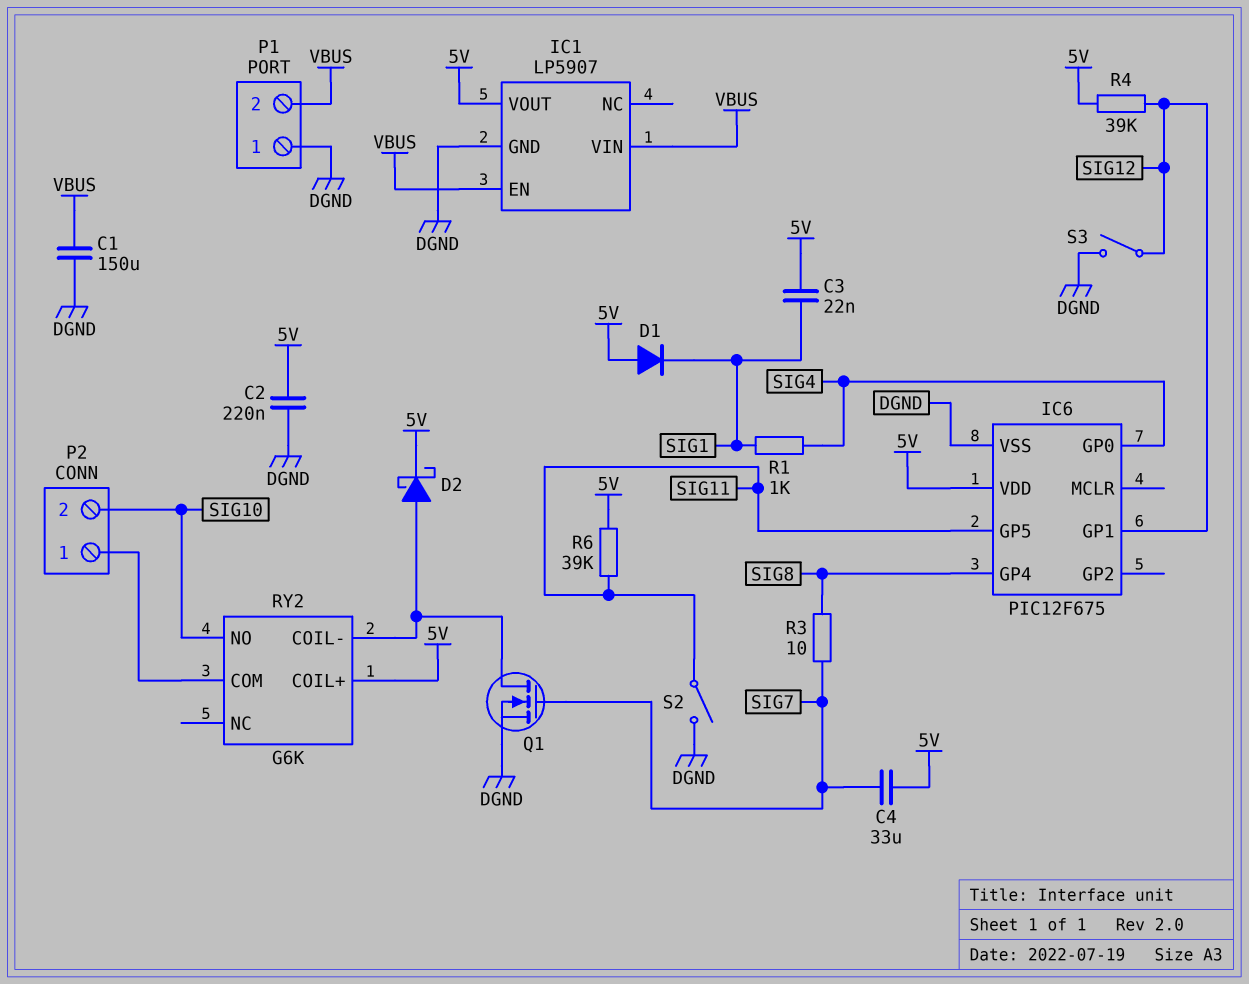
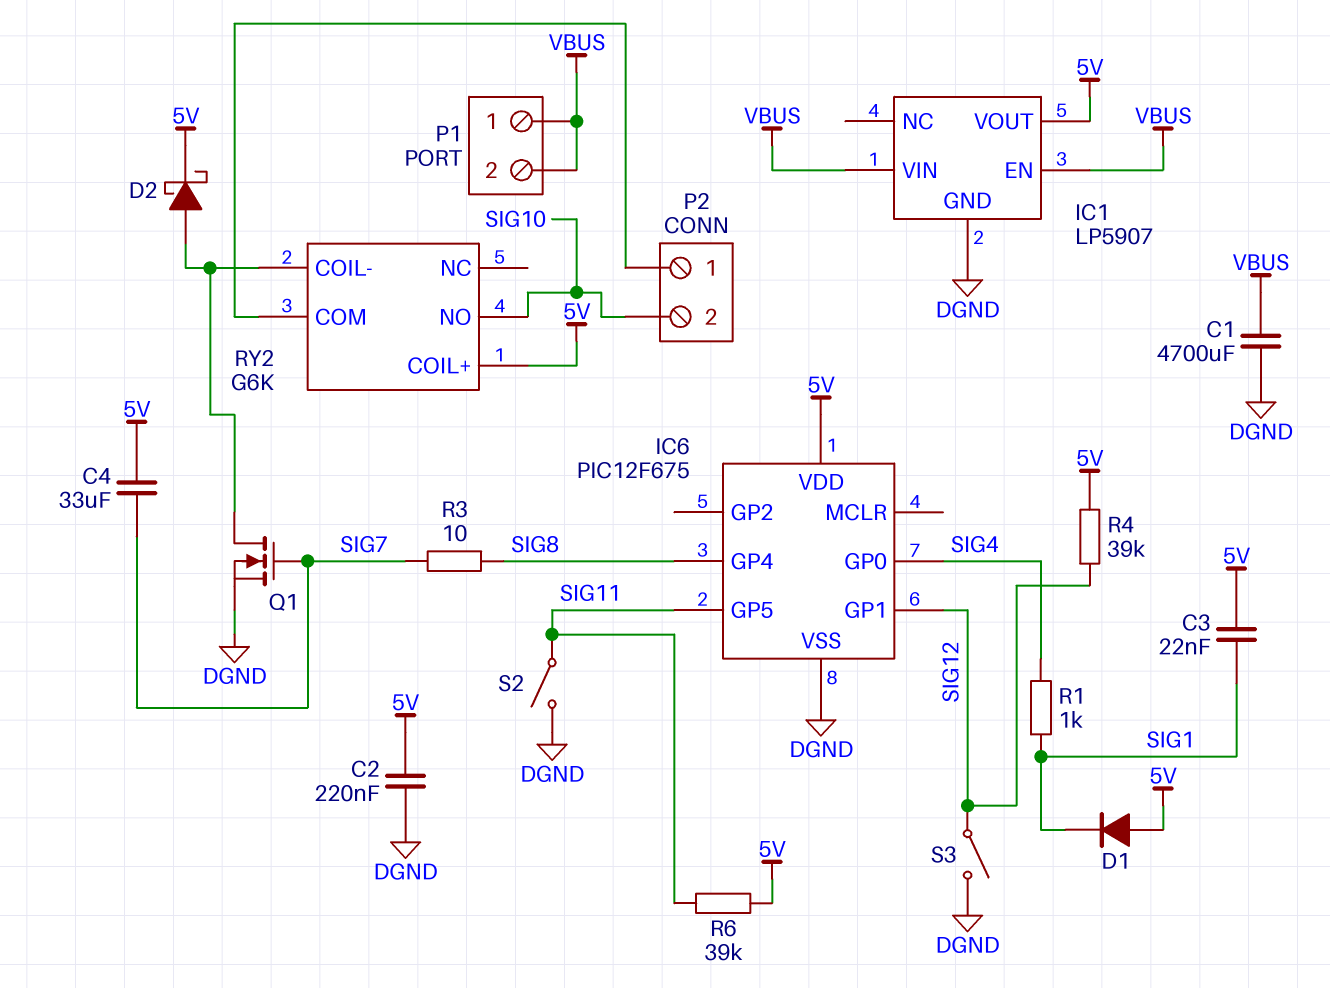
C1: 150uF (DGND, VBUS) -> 4700uF (DGND, VBUS)
P1 pin 1: DGND -> VBUS

